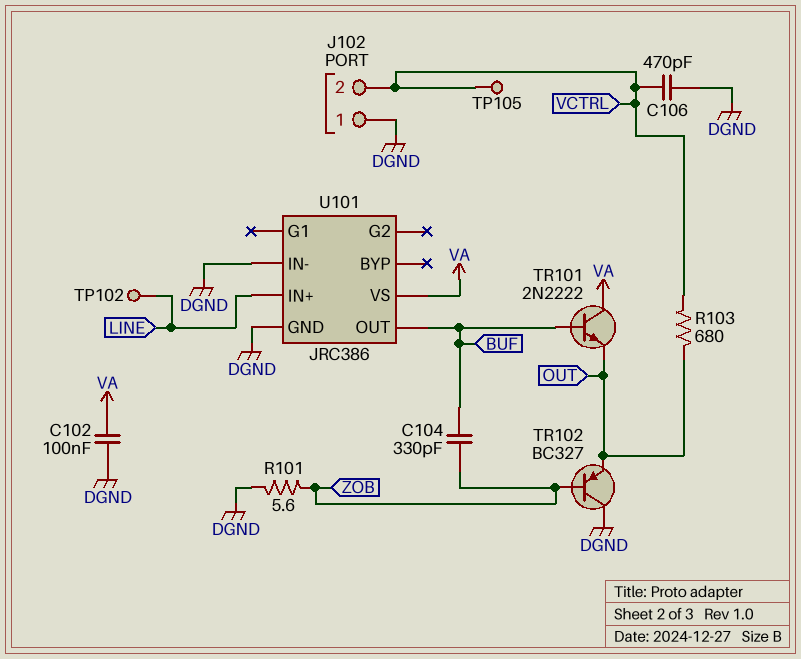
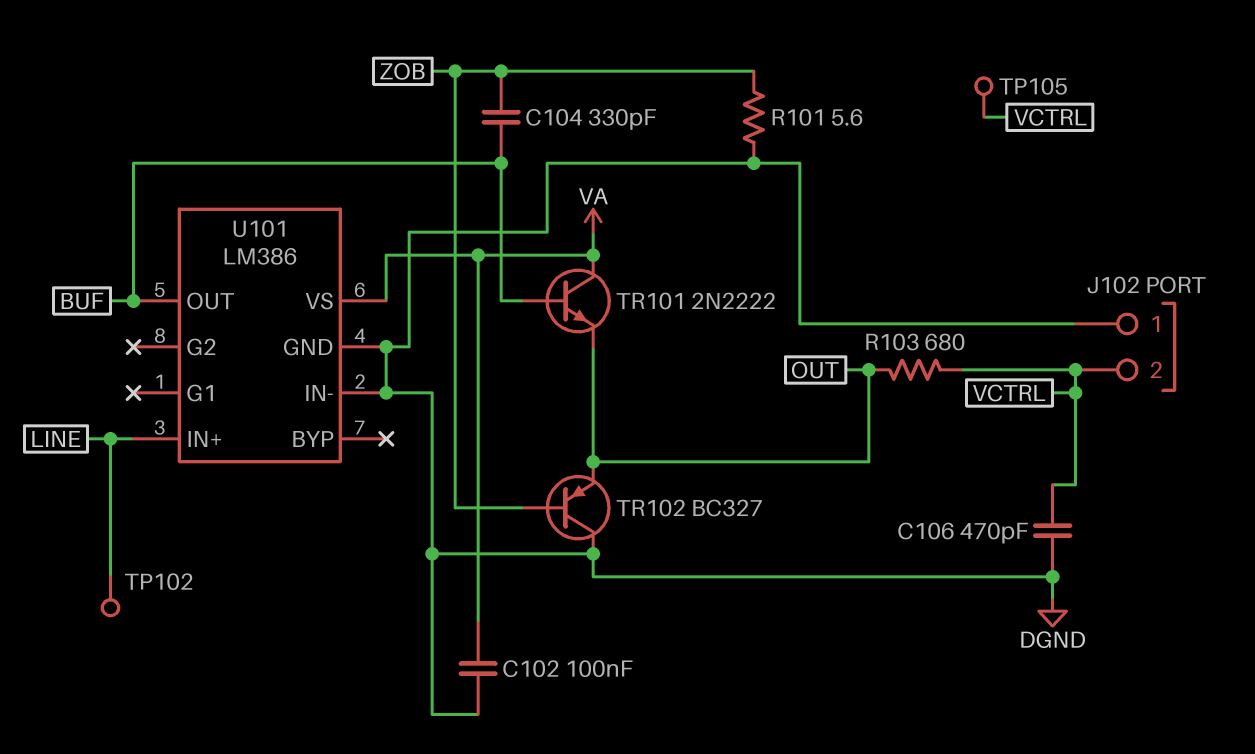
U101: JRC386 -> LM386

